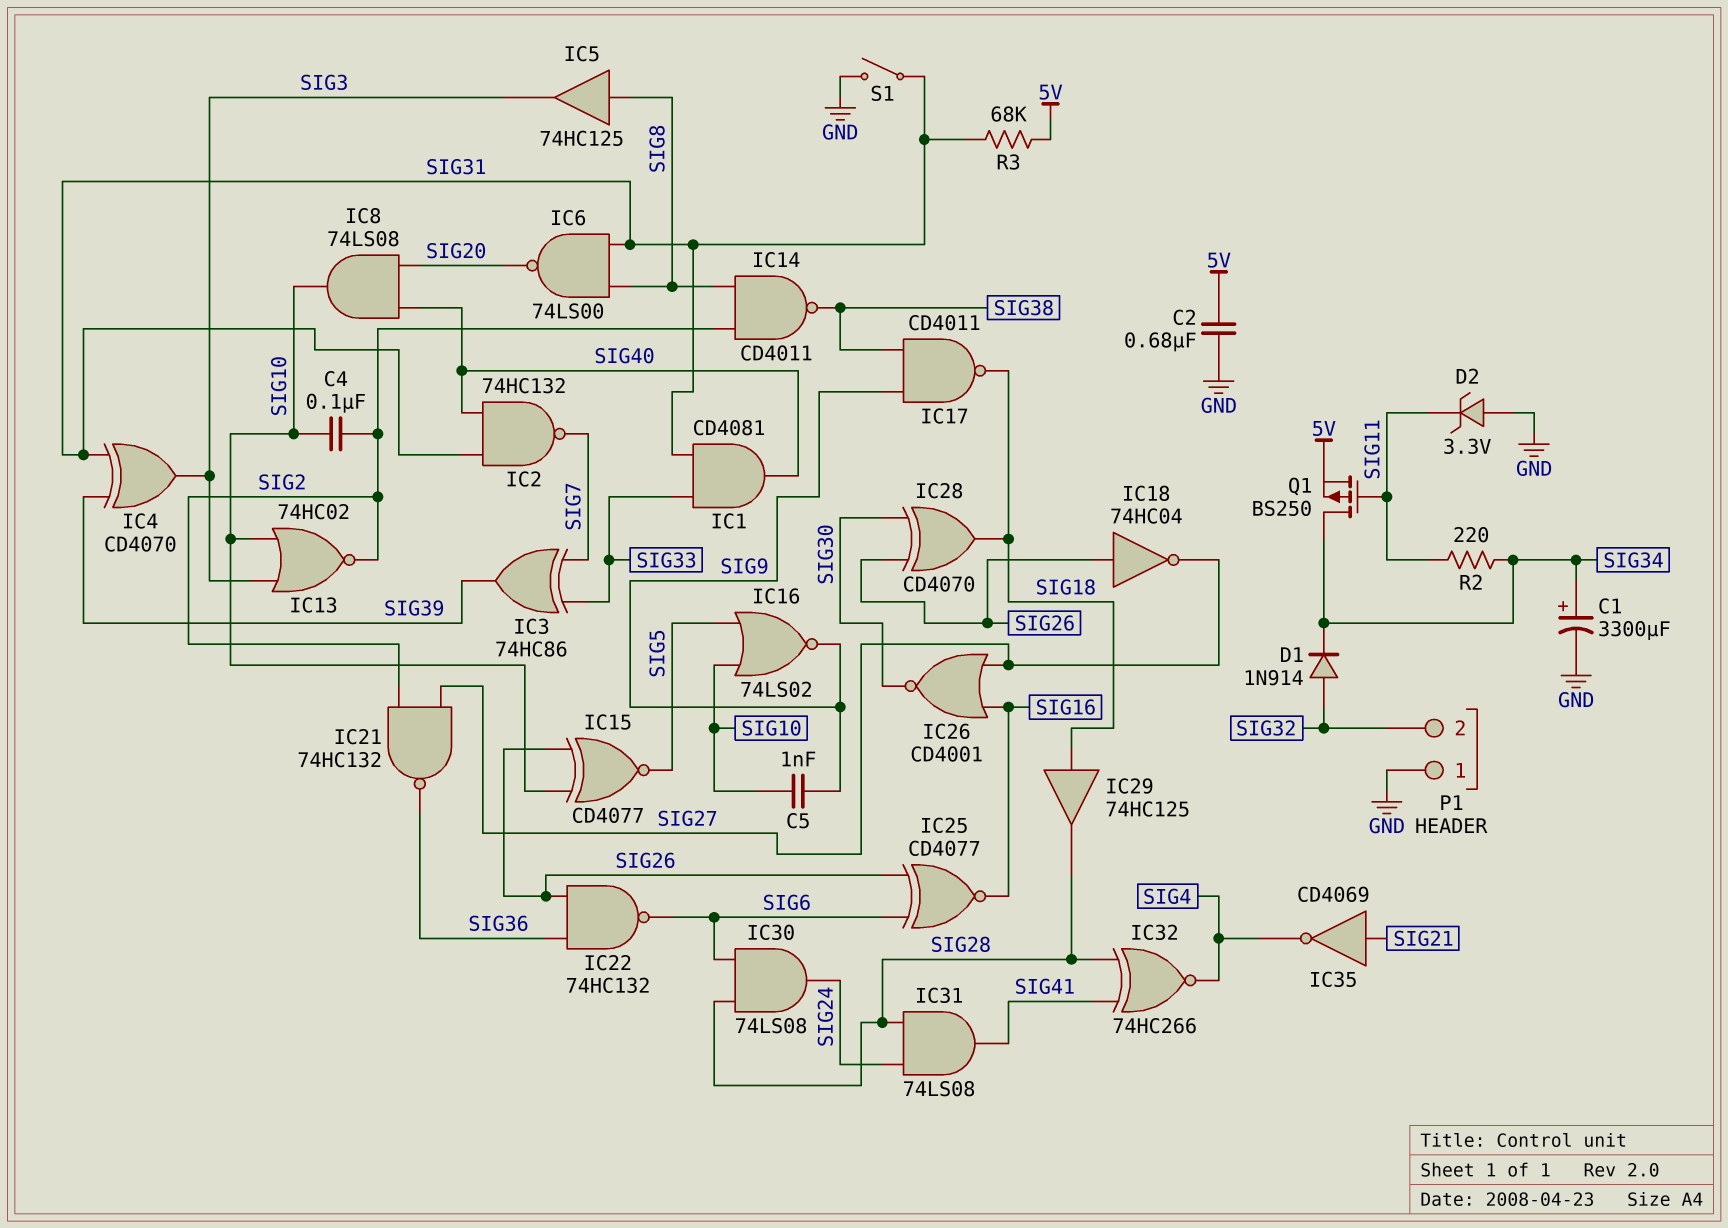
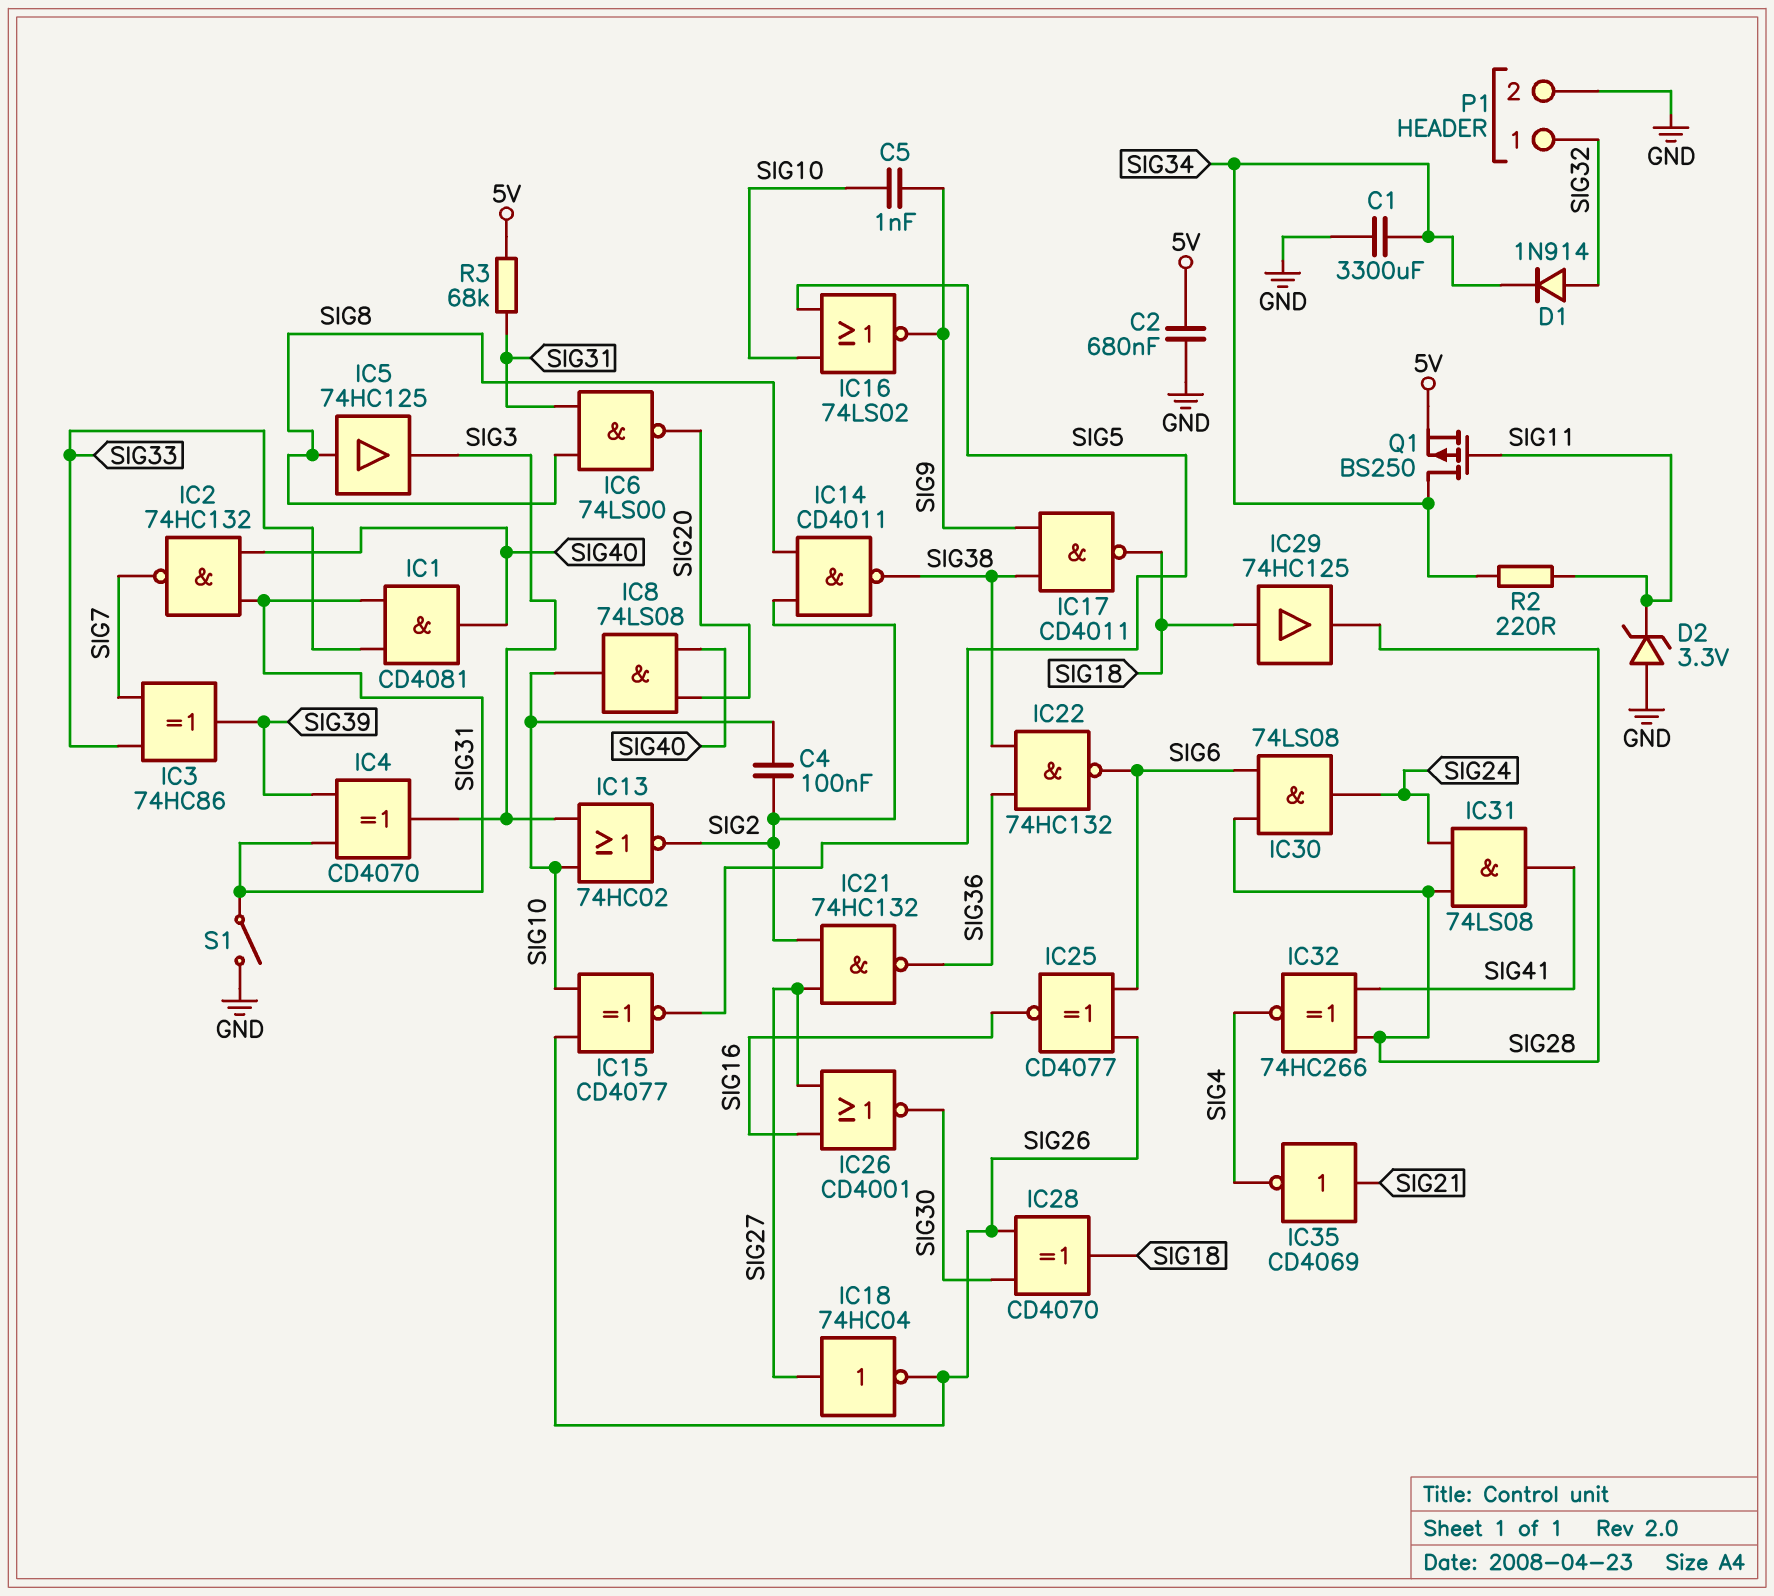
C1: 3300uF (plus SIG34, minus GND) -> 3300uF (GND, SIG34)
IC18: NOT 74HC04 (in SIG26, out SIG27) -> NOT 74HC04 (in SIG27, out SIG26)
IC22: NAND 74HC132 (in SIG26, in SIG36, out SIG6) -> NAND 74HC132 (in SIG36, in SIG38, out SIG6)
P1 pin 1: GND -> SIG32
P1 pin 2: SIG32 -> GND

